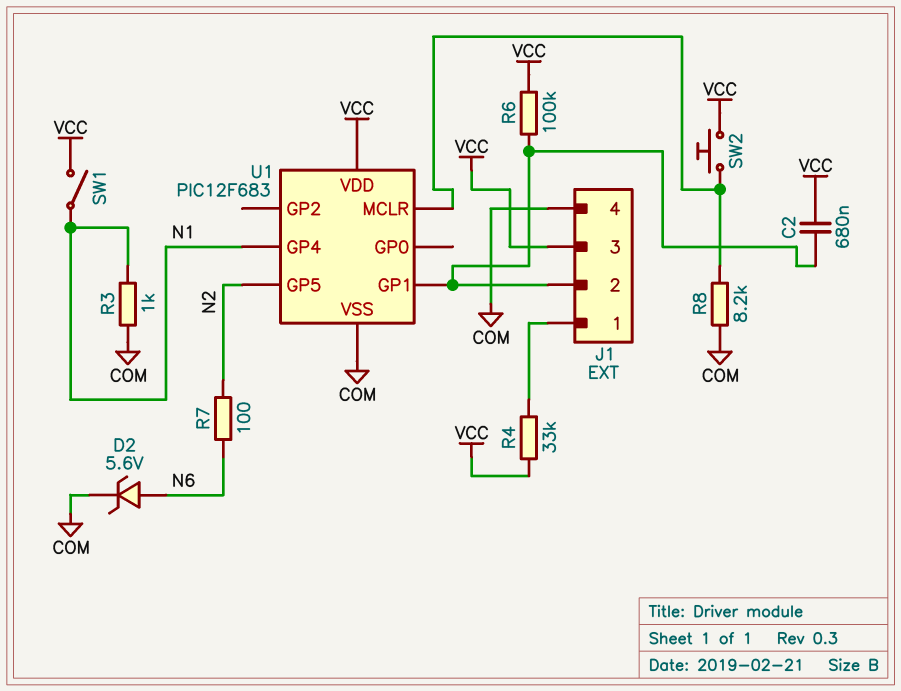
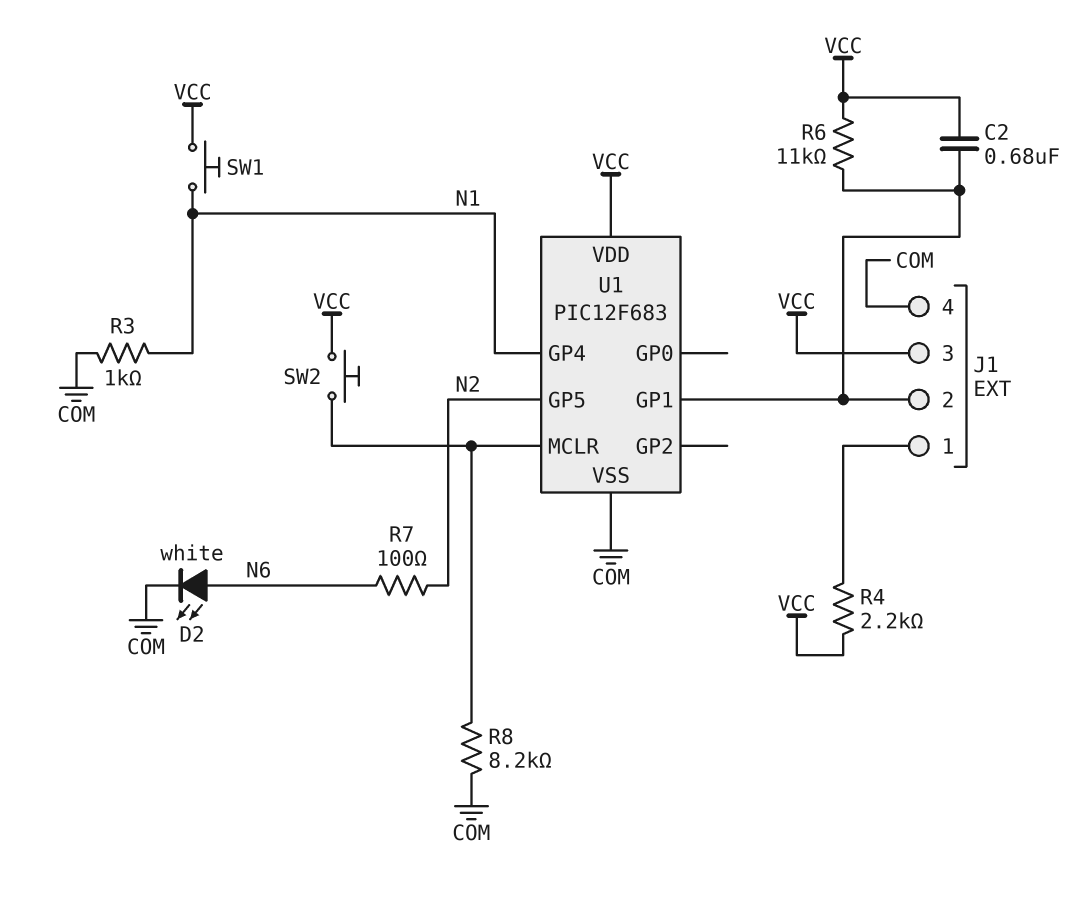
D2: zener 5.6V (A N6, K COM) -> LED white (A N6, K COM)
R4: 33k (J1/1, VCC) -> 2.2k (J1/1, VCC)
R6: 100k (J1/2, VCC) -> 11k (J1/2, VCC)
SW1: switch (N1, VCC) -> button (N1, VCC)

